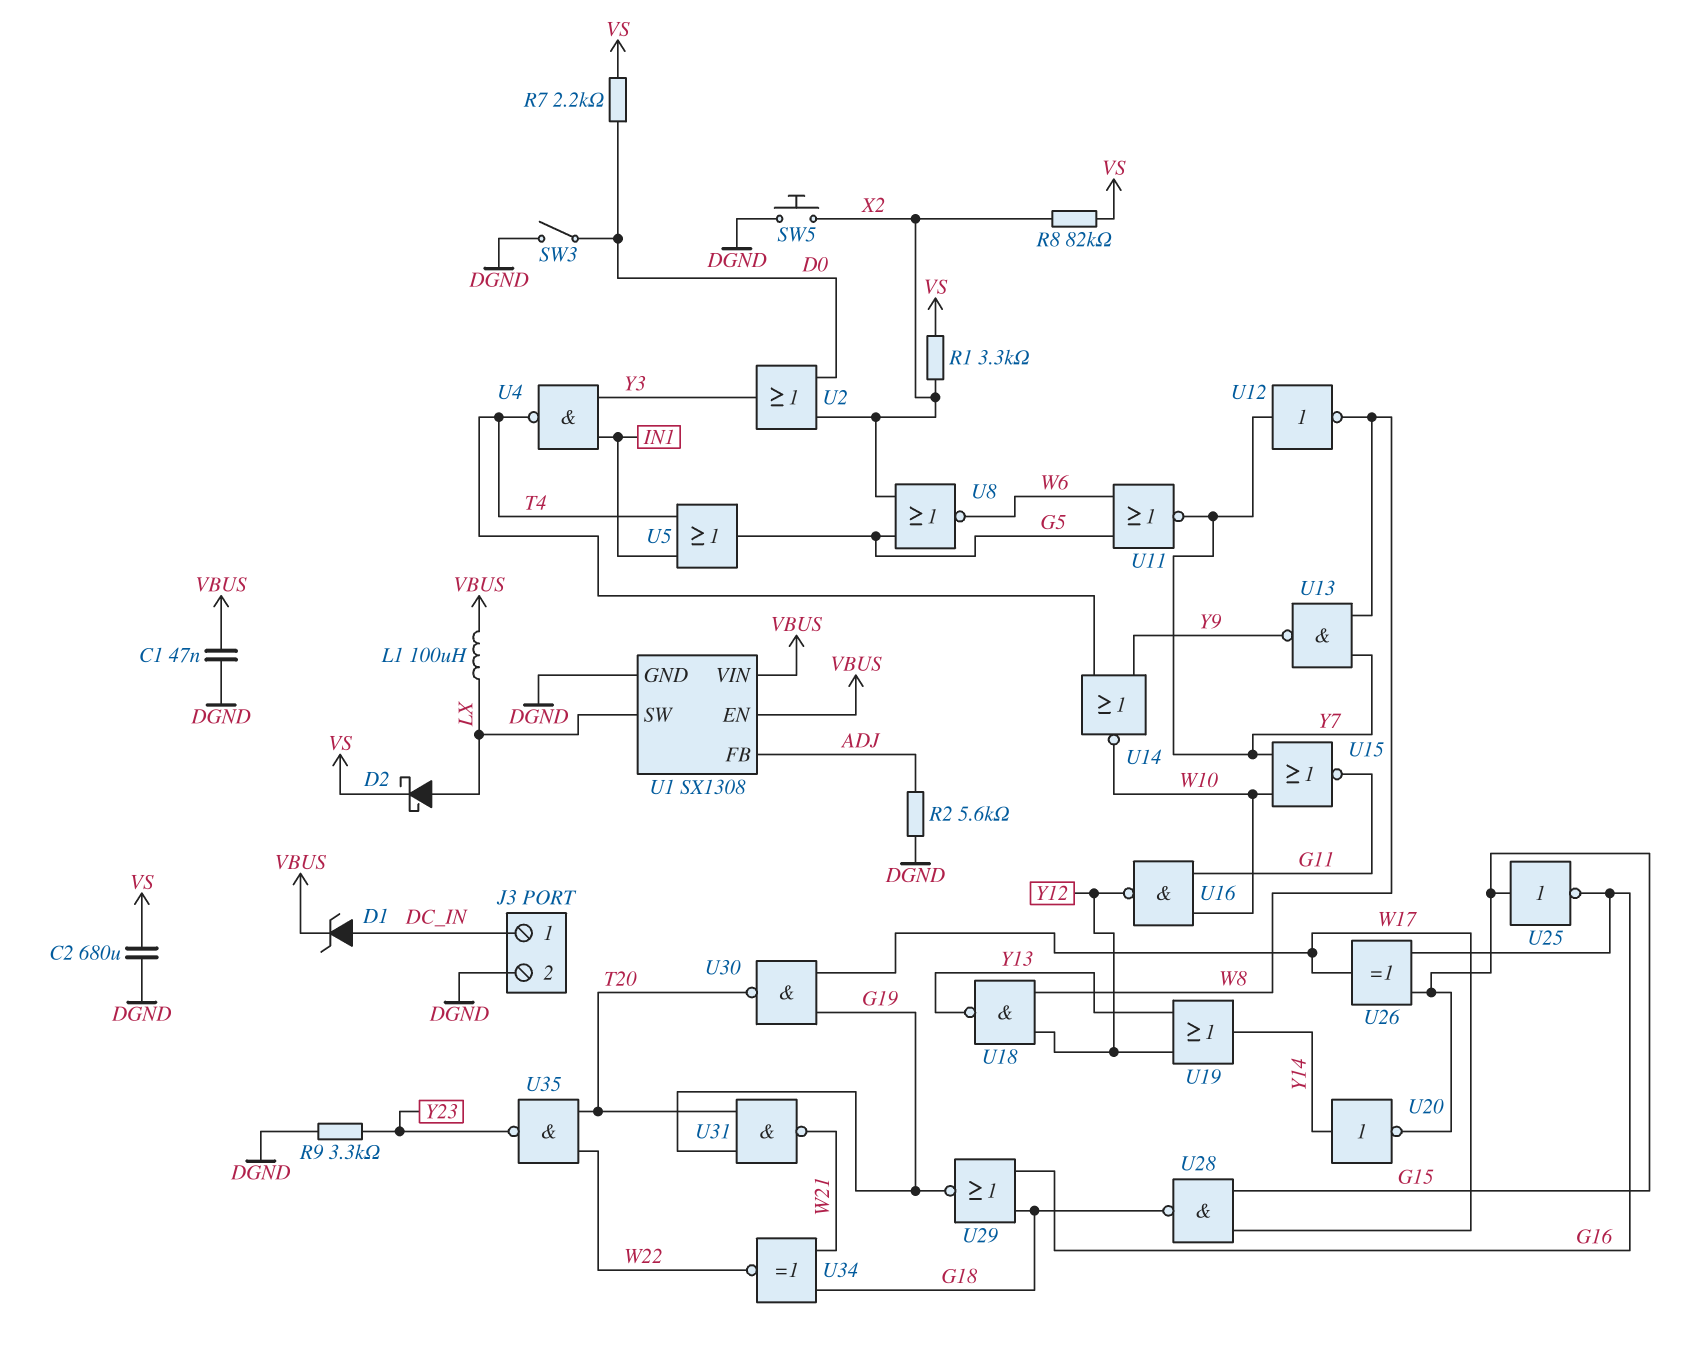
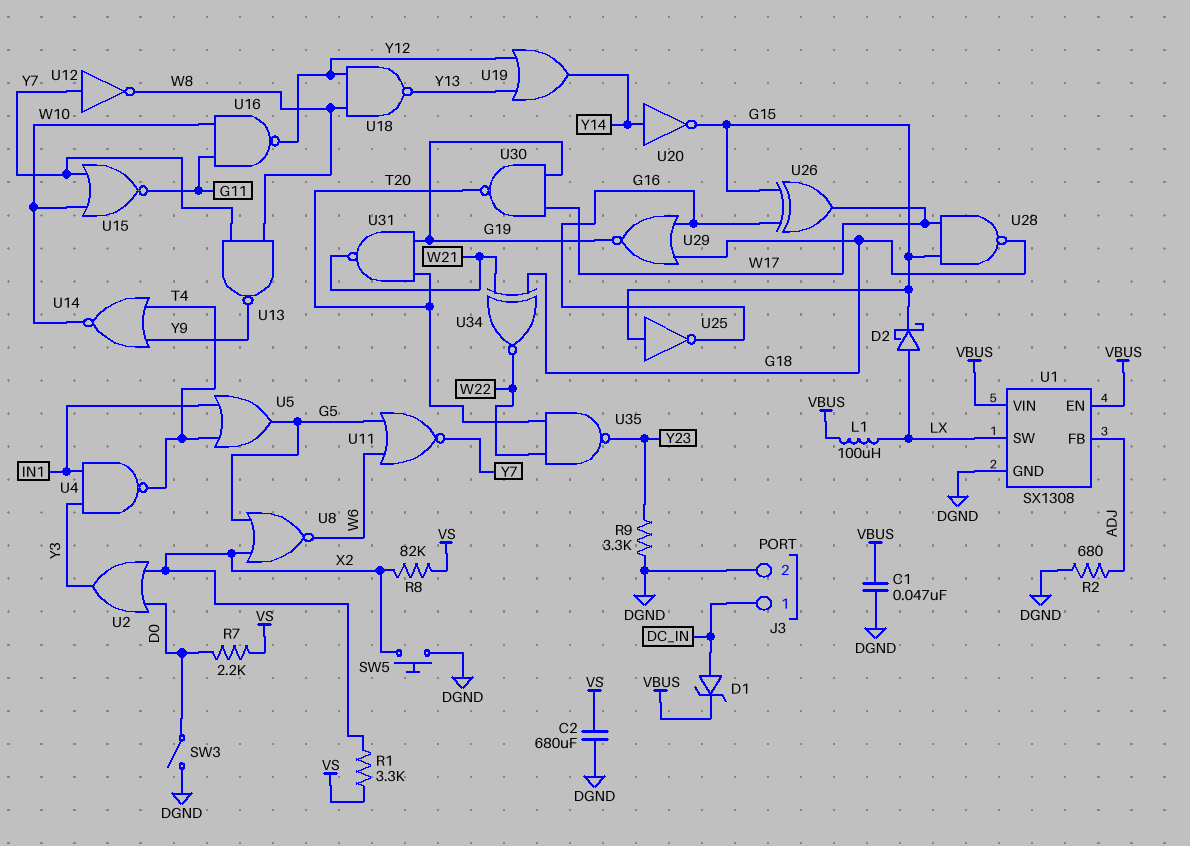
D2: schottky (A LX, K VS) -> schottky (A LX, K G15)
R2: 5.6k (ADJ, DGND) -> 680 (ADJ, DGND)

